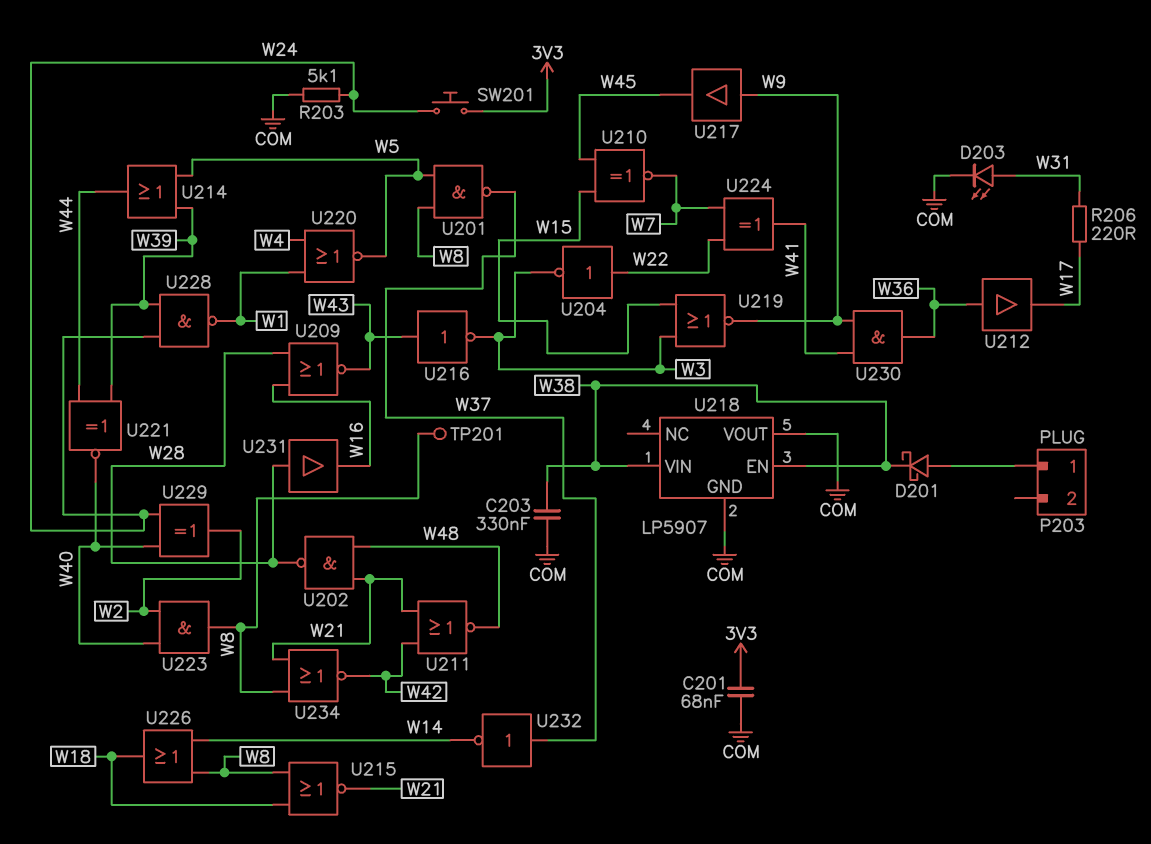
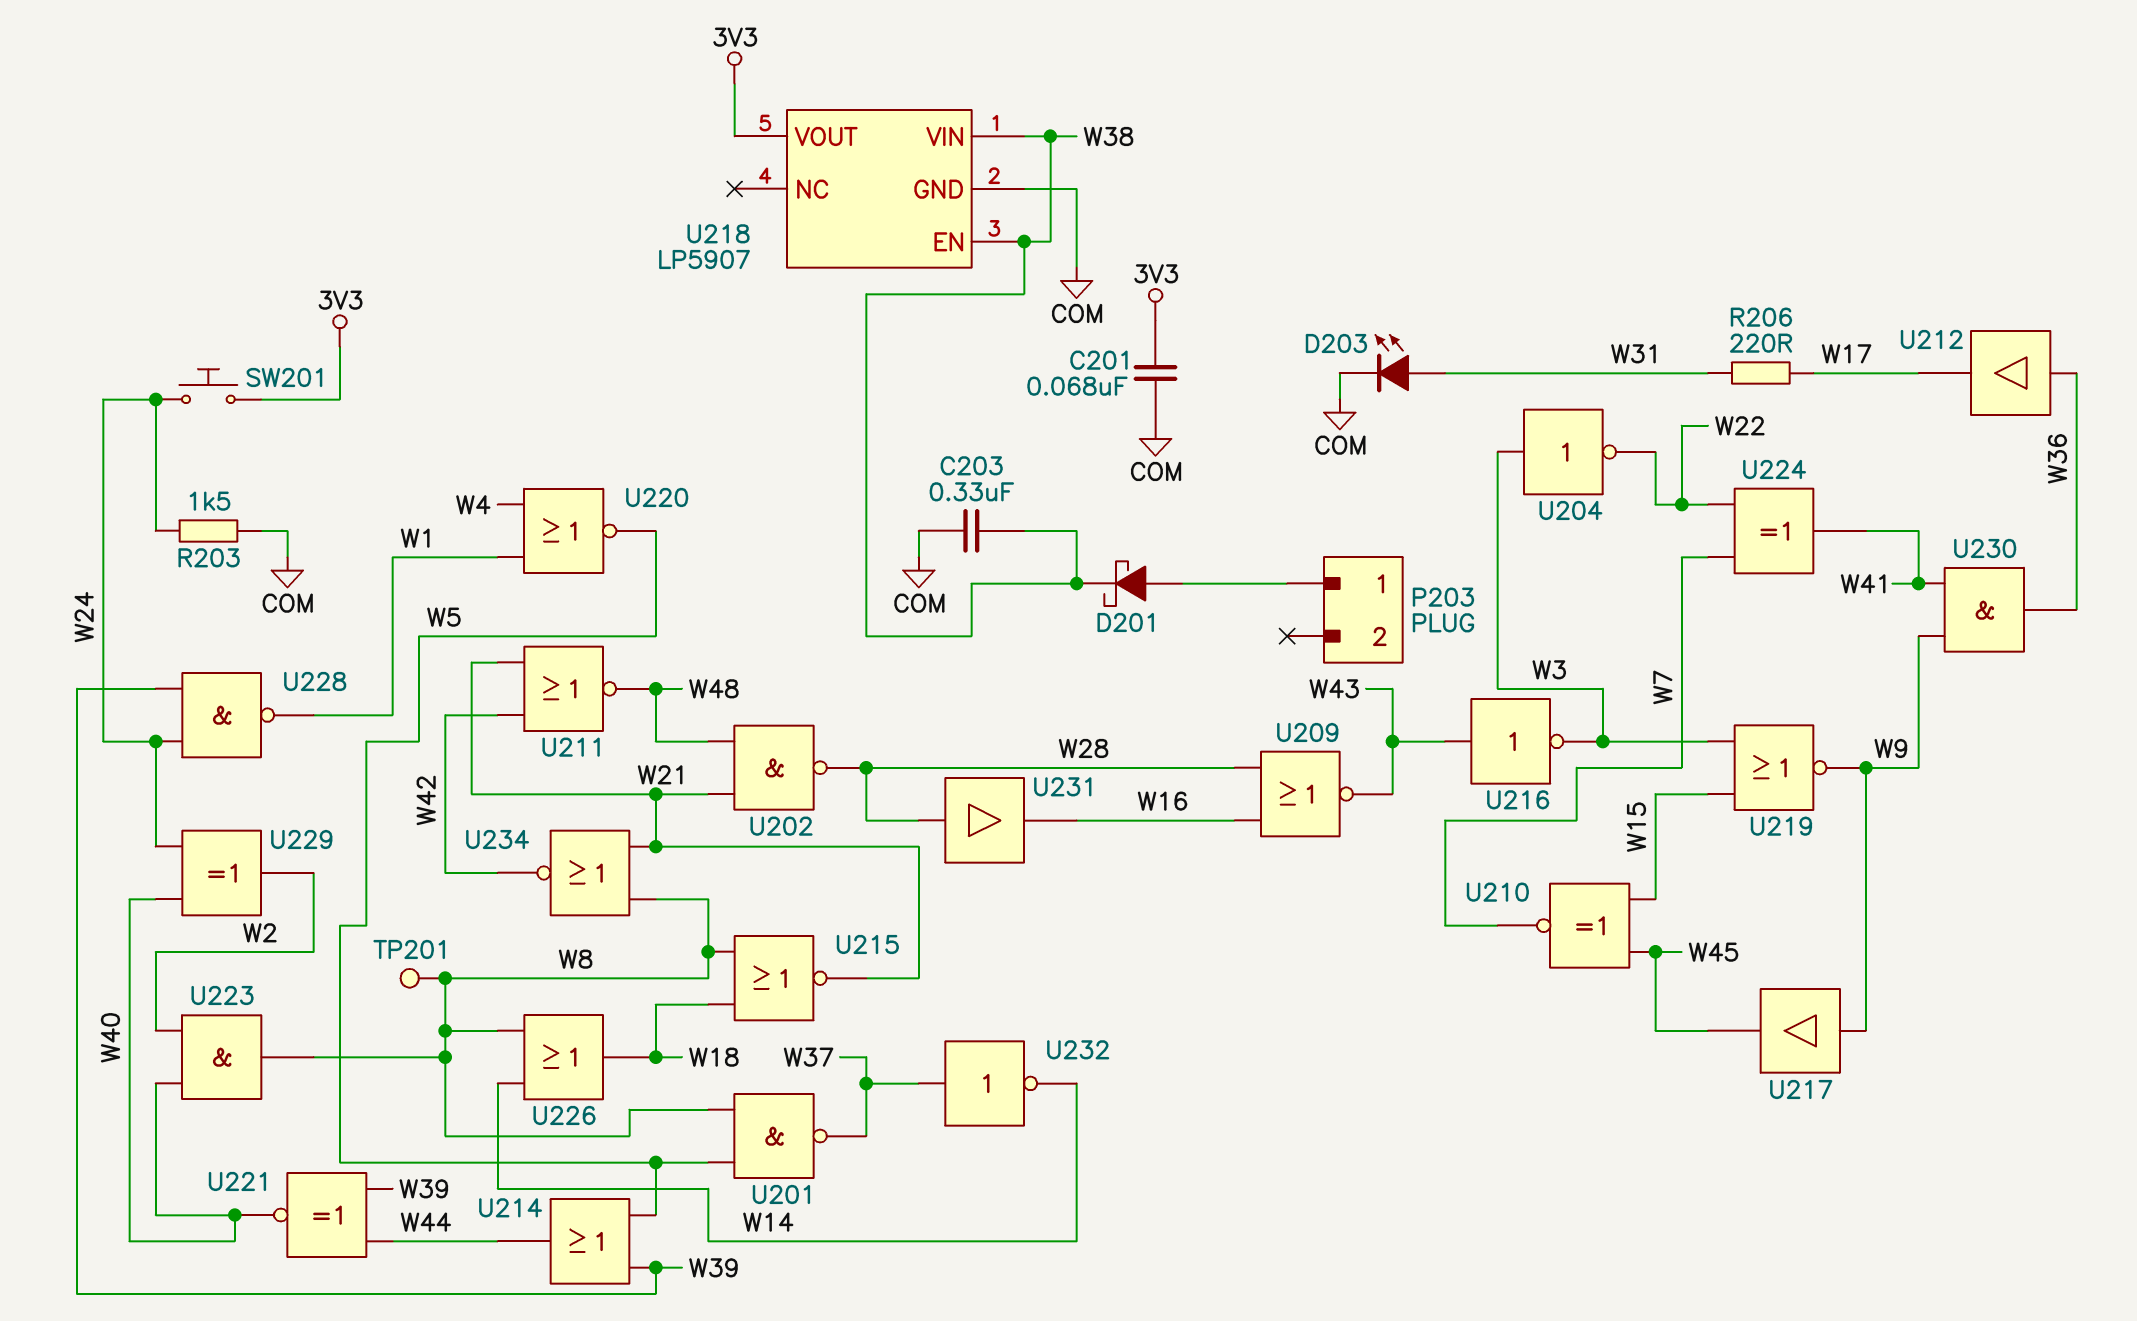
R203: 5.1k (COM, W24) -> 1.5k (COM, W24)
U204: NOT (in W22, out W3) -> NOT (in W3, out W22)
U218 pin VOUT: COM -> 3V3

